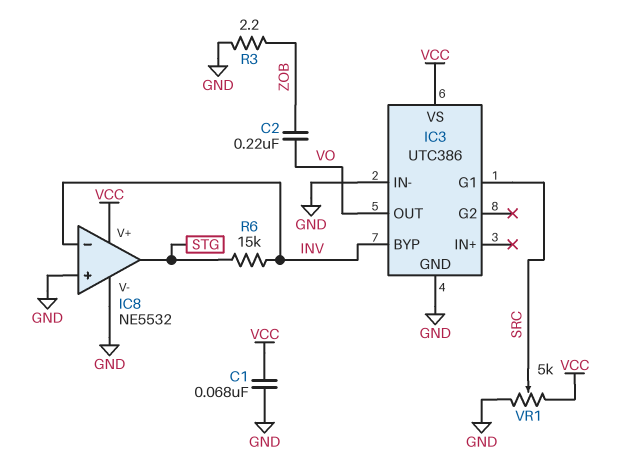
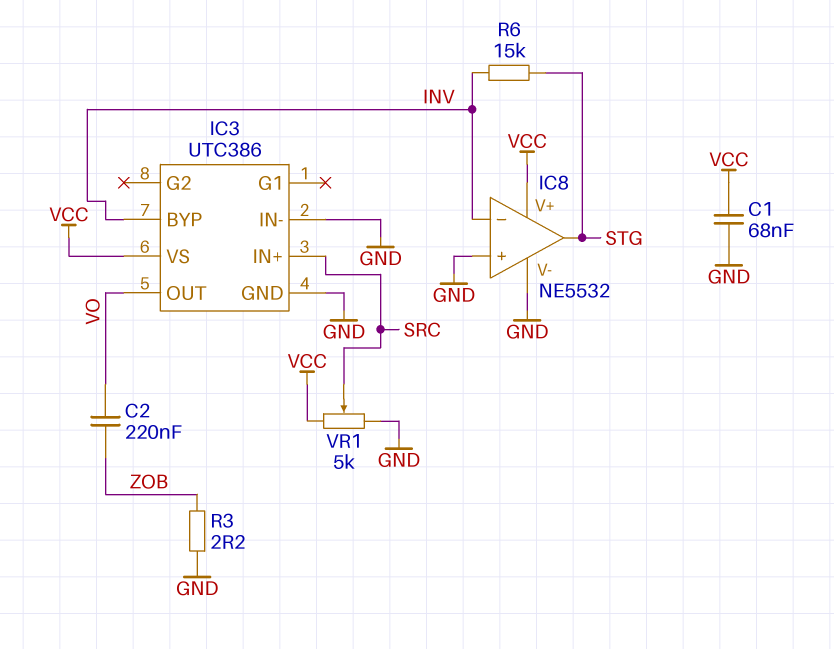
IC3 pin G1: SRC -> none
IC3 pin IN+: none -> SRC

